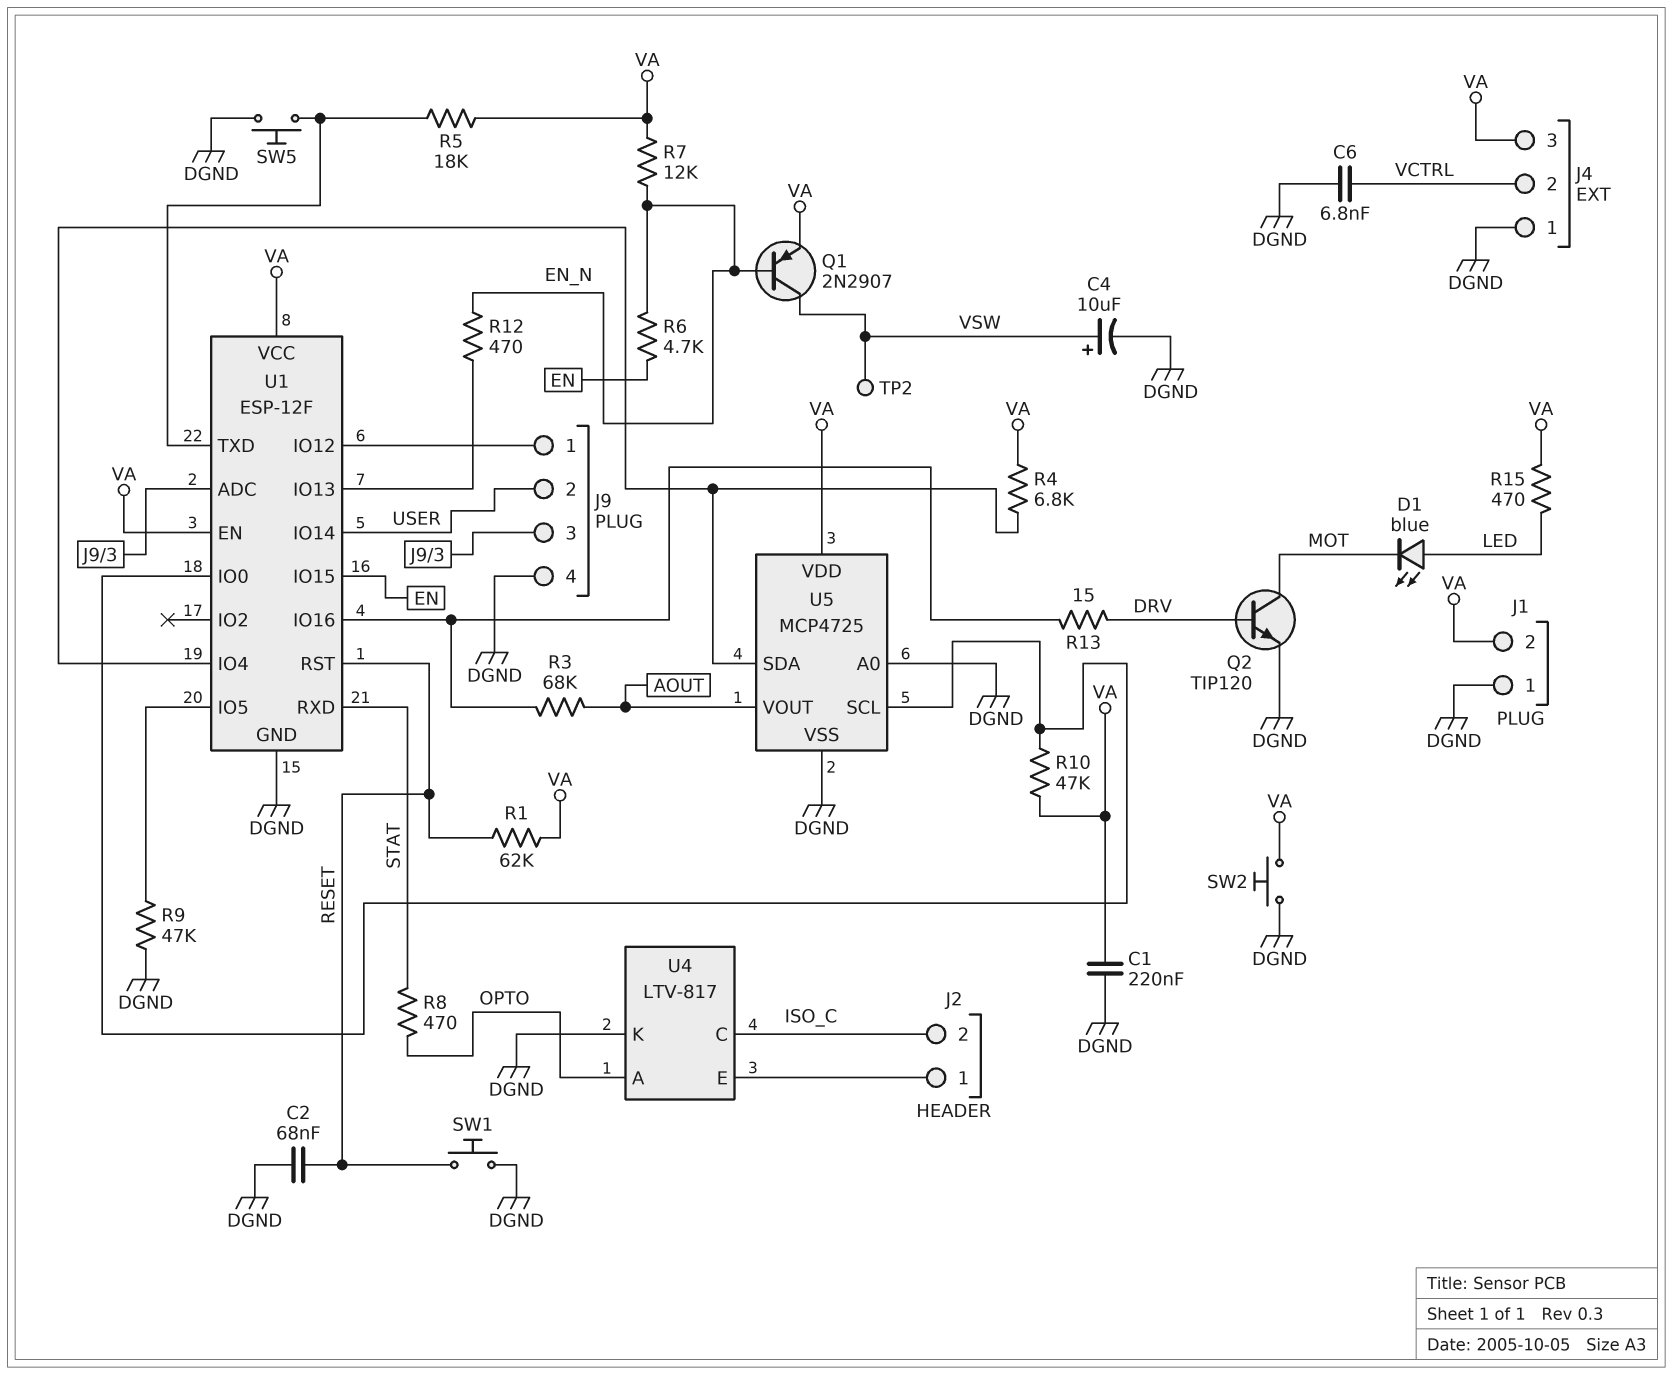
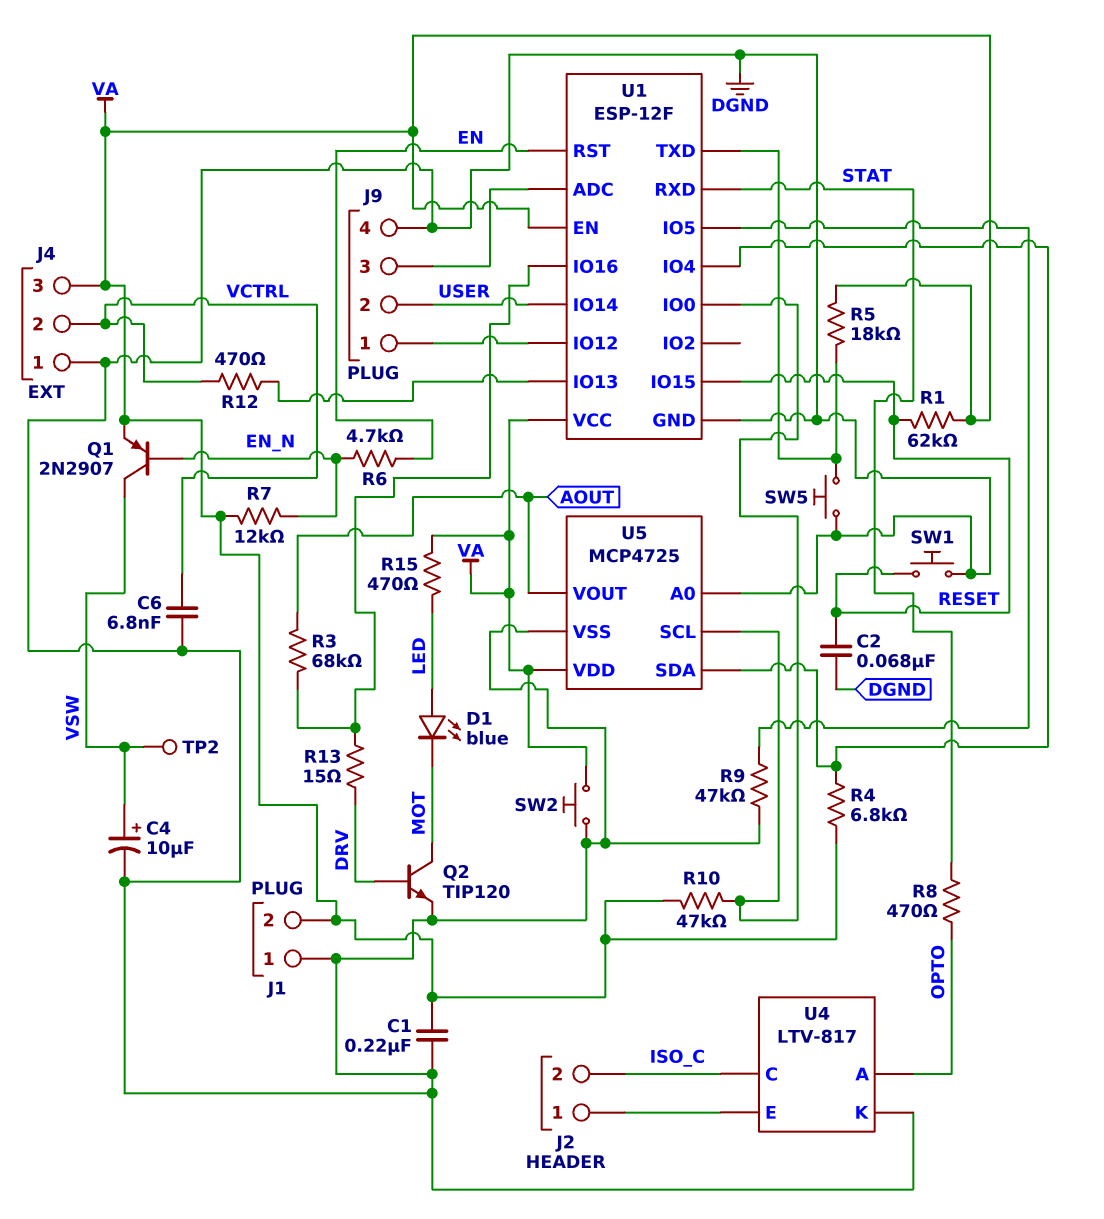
R12: 470 (EN_N, U1/IO13) -> 470 (U1/IO13, VCTRL)
U1 pin IO15: EN -> RESET
U1 pin RST: RESET -> EN

